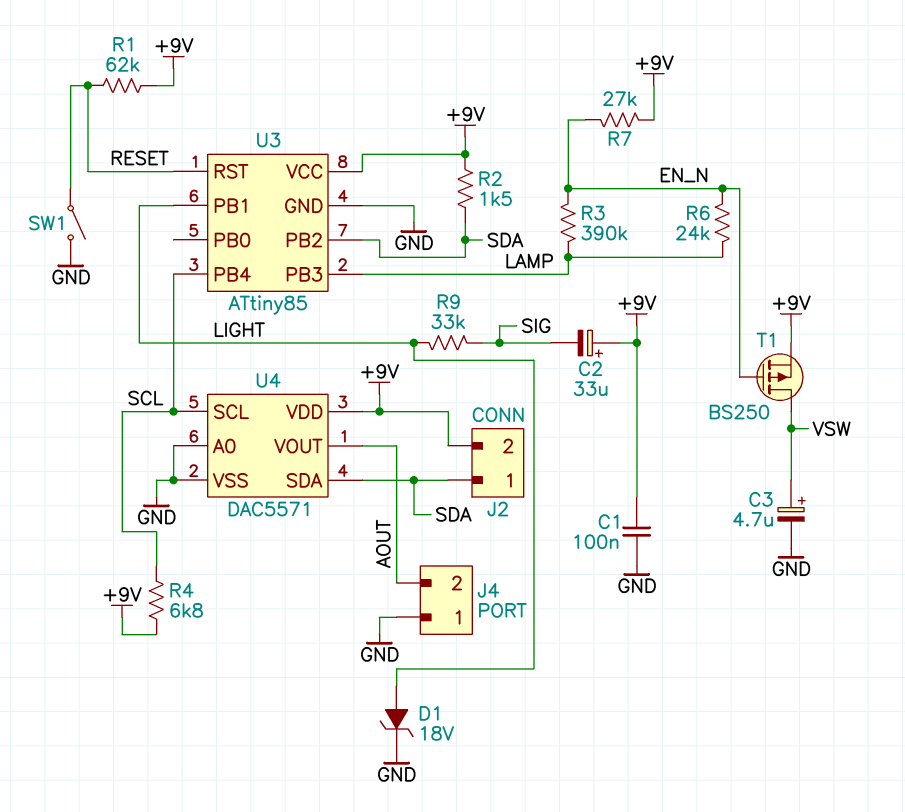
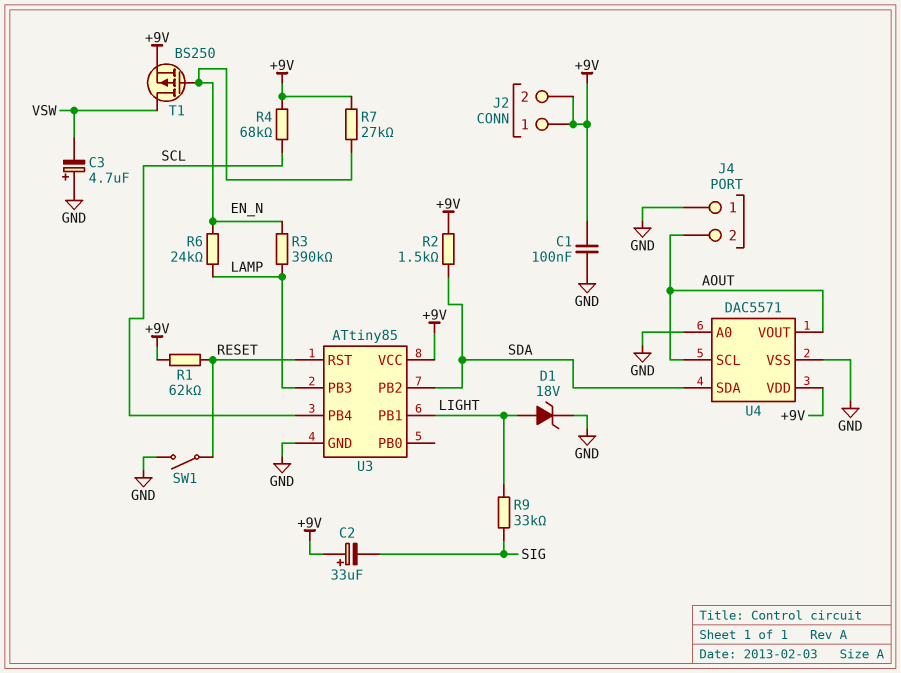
C3: 4.7uF (plus VSW, minus GND) -> 4.7uF (plus GND, minus VSW)
J2 pin 1: SDA -> +9V
R4: 6.8k (+9V, SCL) -> 68k (+9V, SCL)
U4 pin SCL: SCL -> AOUT

